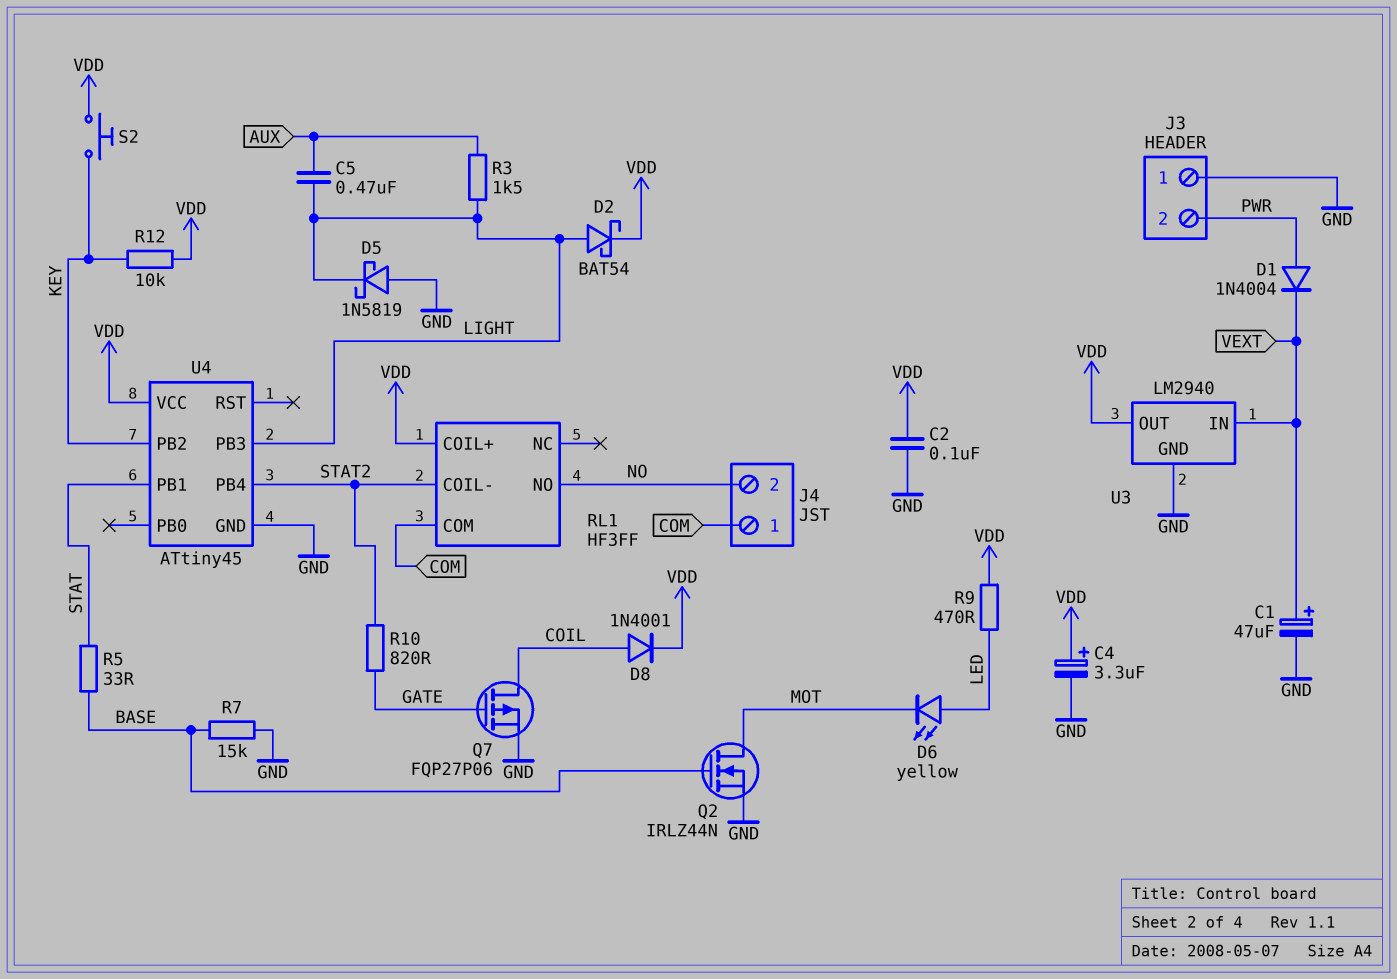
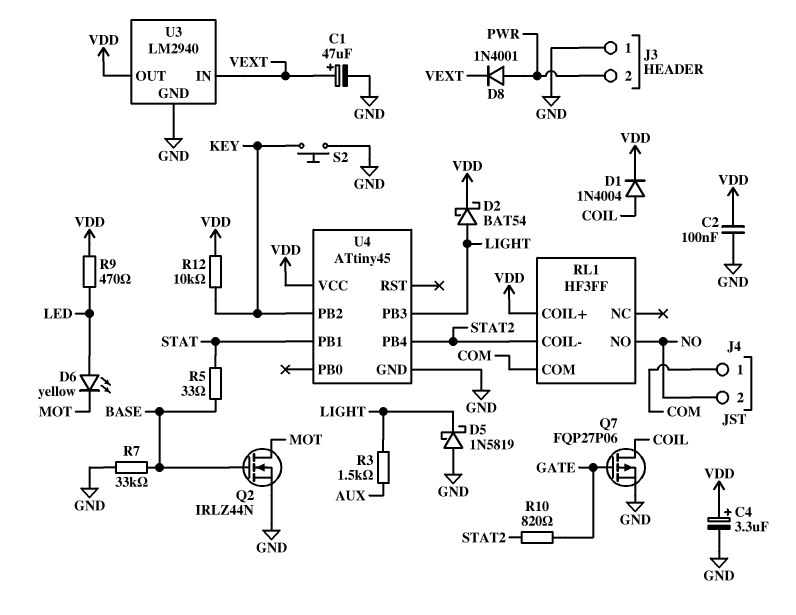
C5: 470nF (AUX, LIGHT) -> none
D1: diode 1N4004 (A PWR, K VEXT) -> diode 1N4004 (A COIL, K VDD)
D8: diode 1N4001 (A COIL, K VDD) -> diode 1N4001 (A PWR, K VEXT)
R7: 15k (BASE, GND) -> 33k (BASE, GND)
S2: button (KEY, VDD) -> button (GND, KEY)

